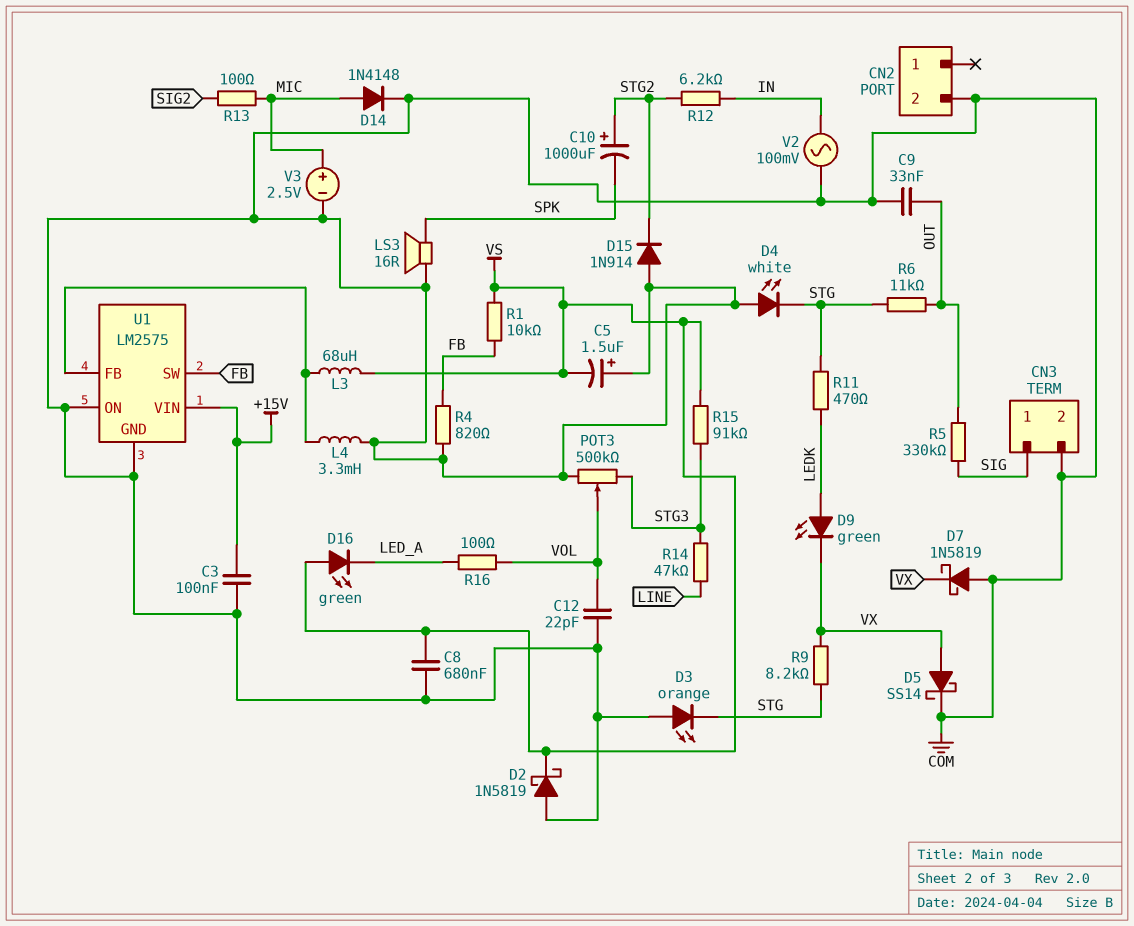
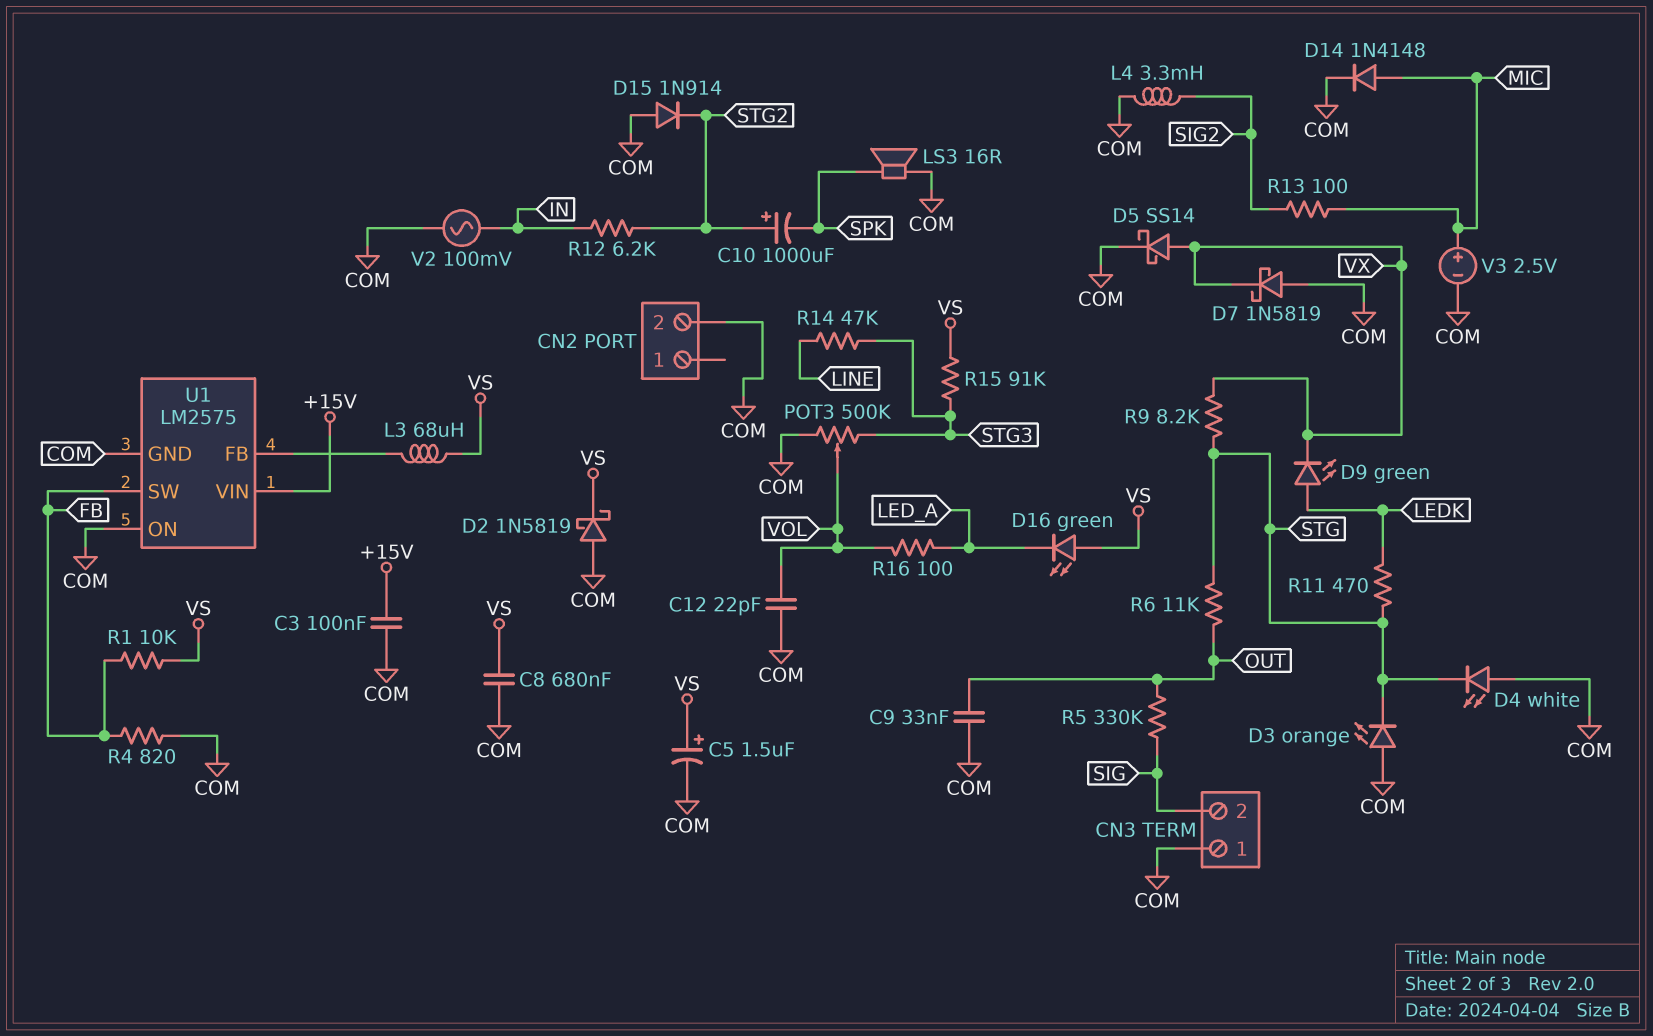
C5: 1.5uF (plus COM, minus VS) -> 1.5uF (plus VS, minus COM)
CN3 pin 1: SIG -> COM
CN3 pin 2: COM -> SIG
L4: 3.3mH (COM, U1/FB) -> 3.3mH (COM, SIG2)

